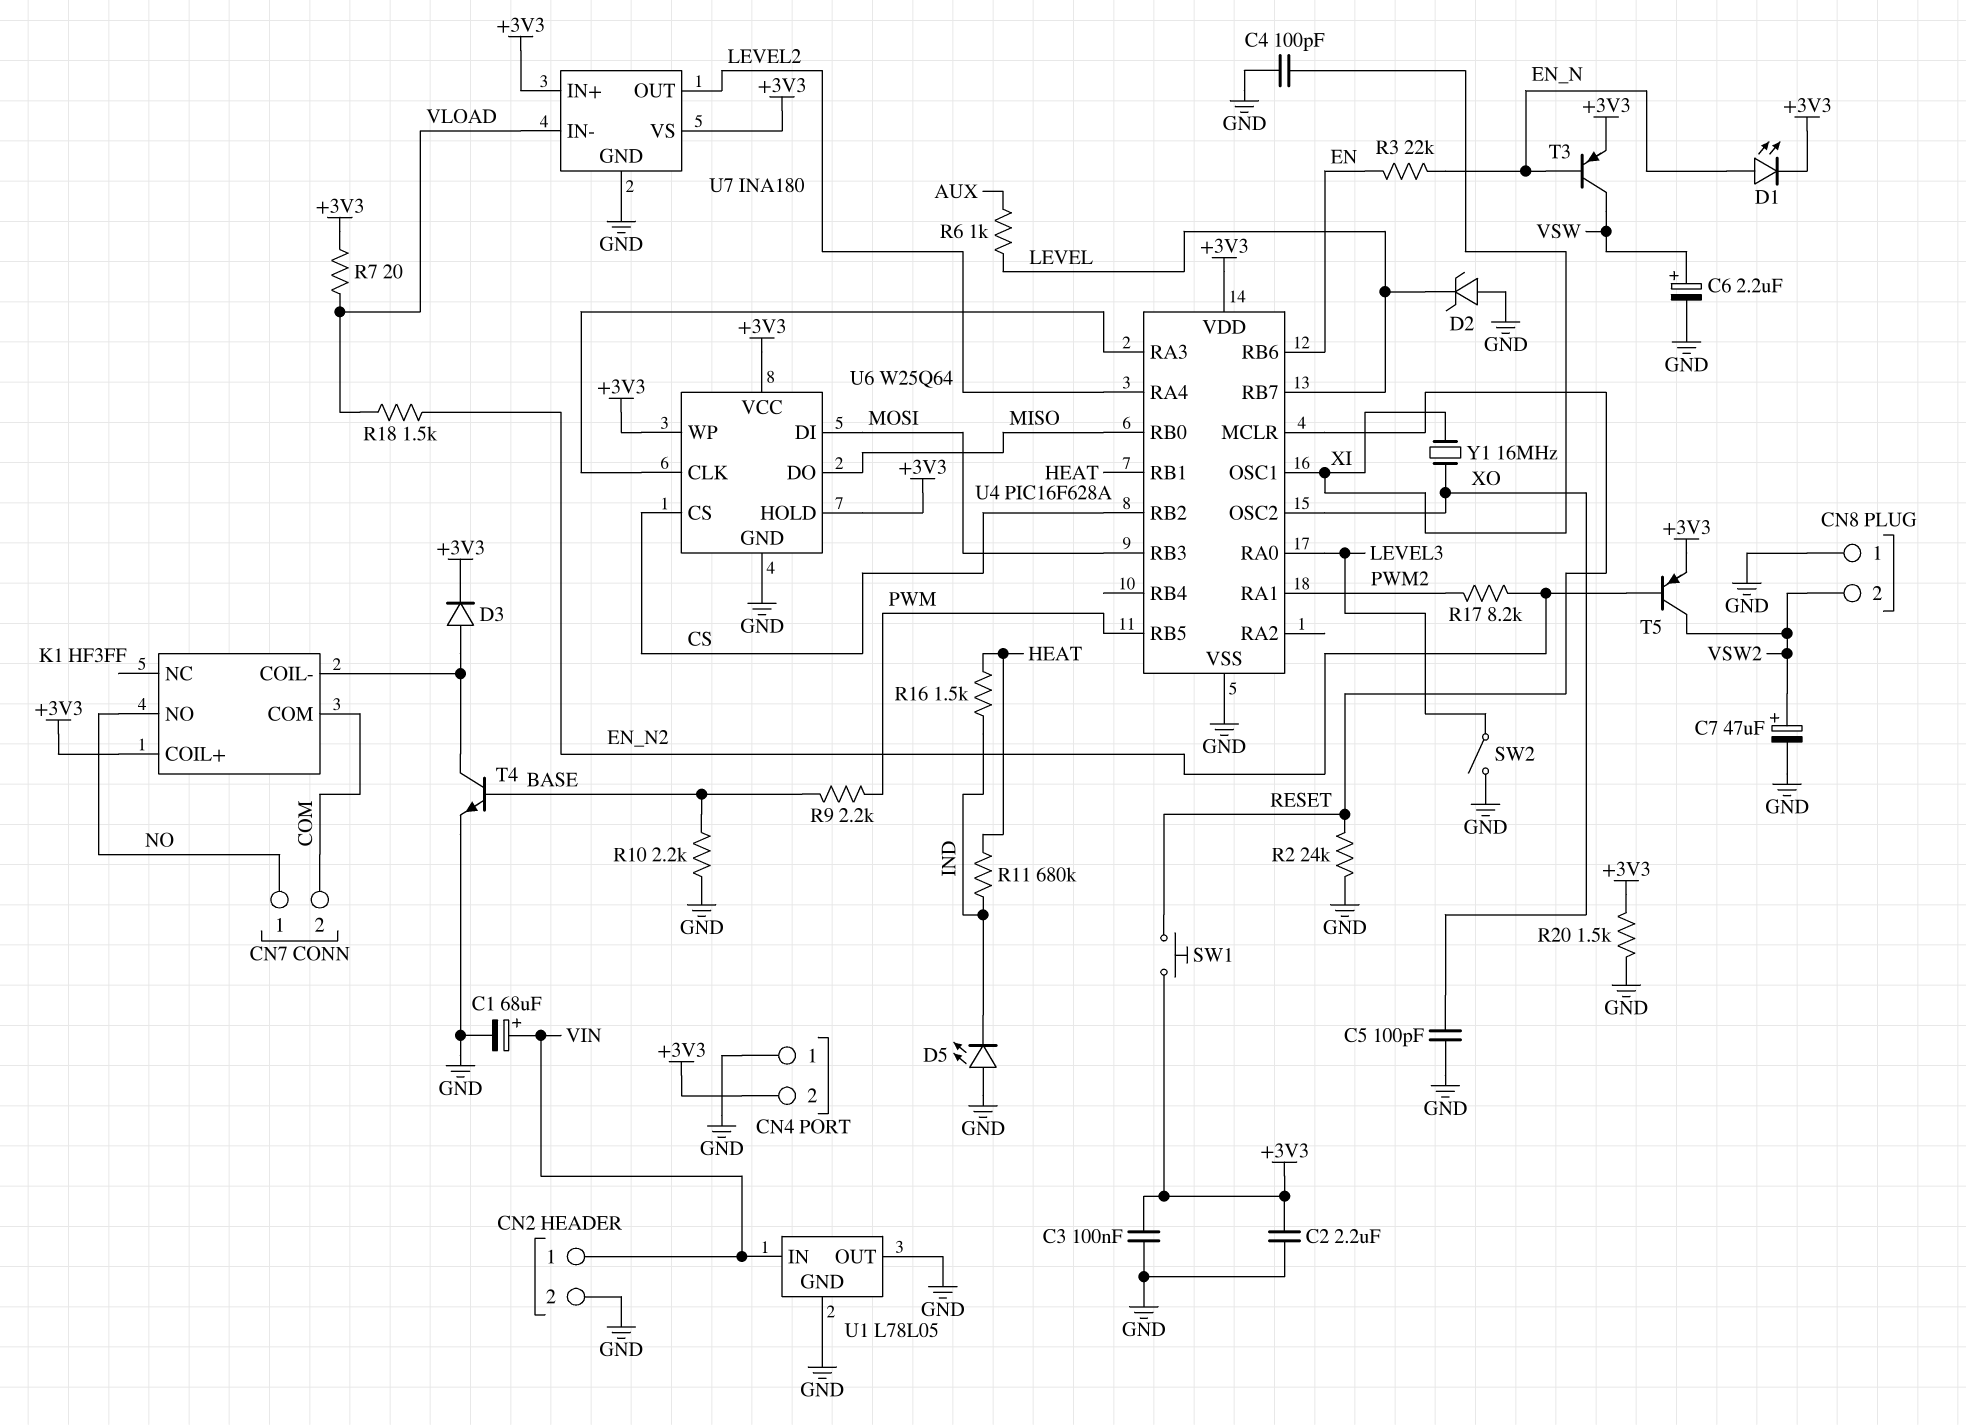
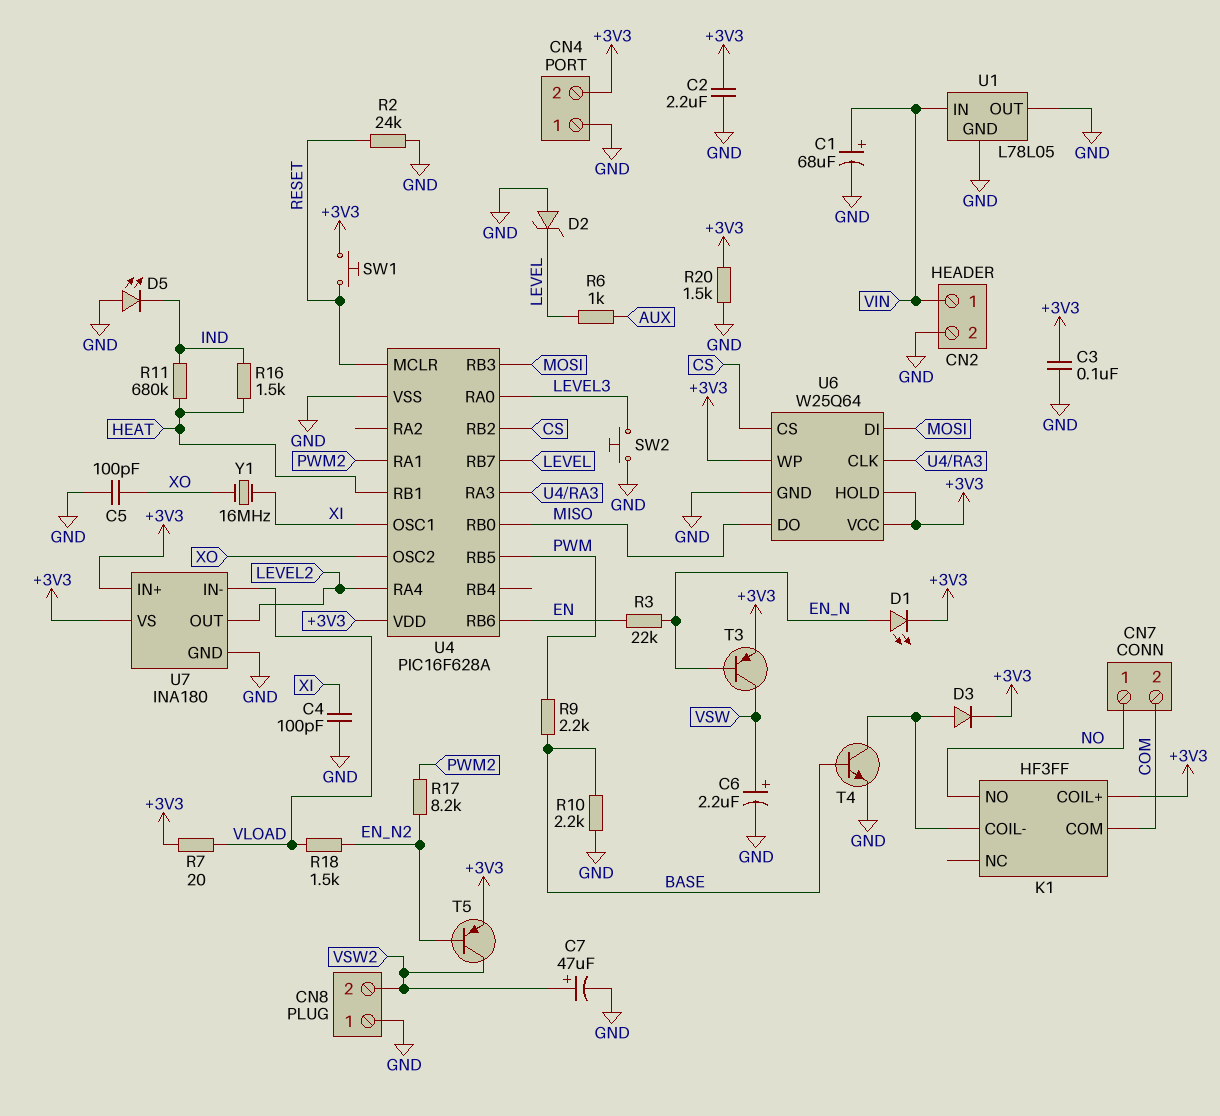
SW2: switch (GND, LEVEL3) -> button (GND, LEVEL3)

